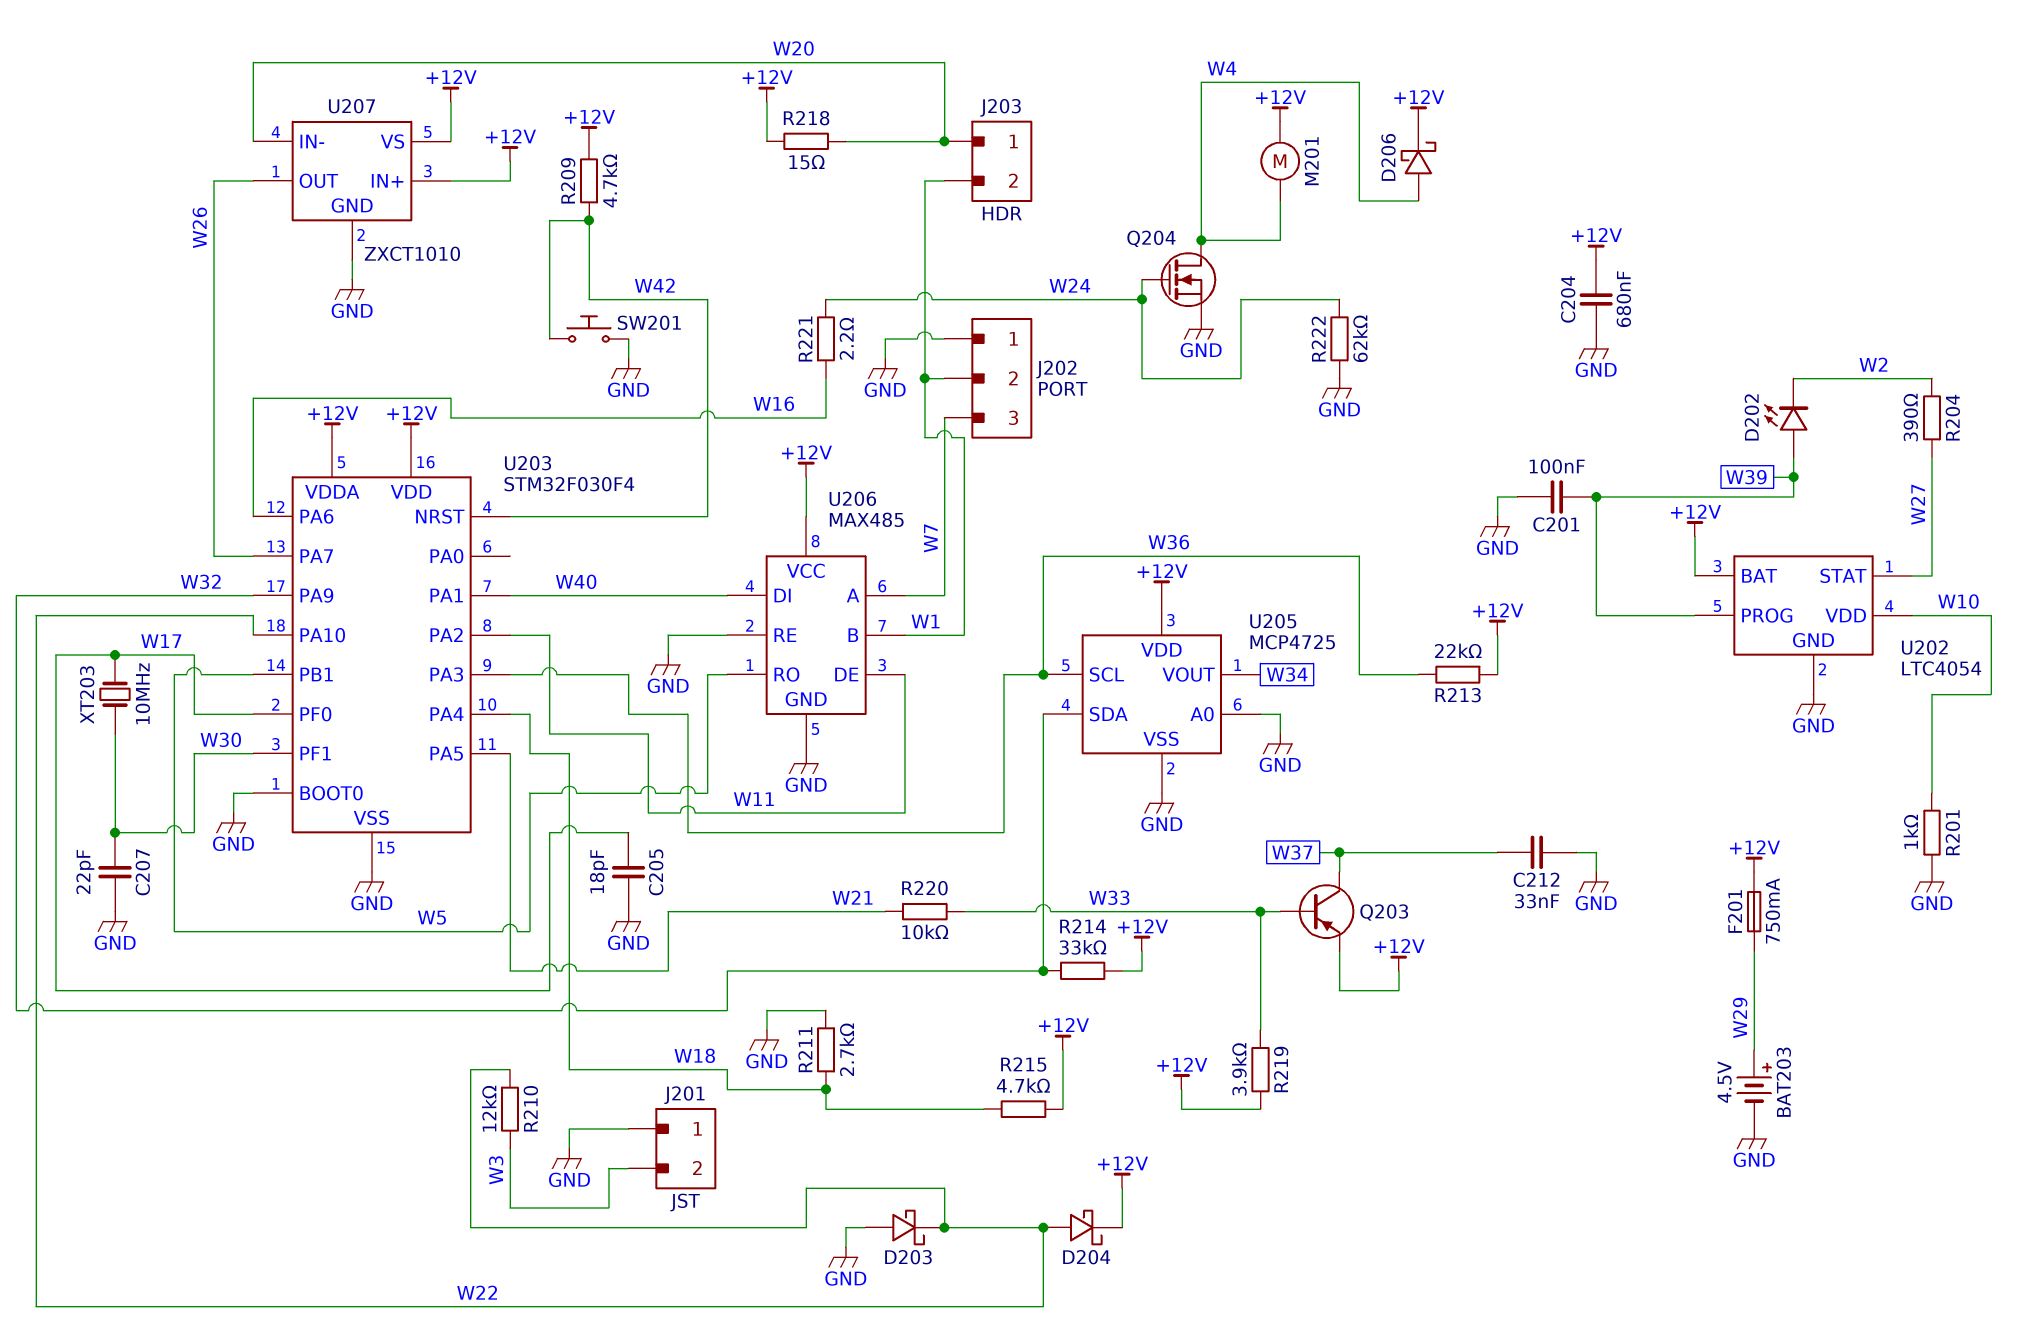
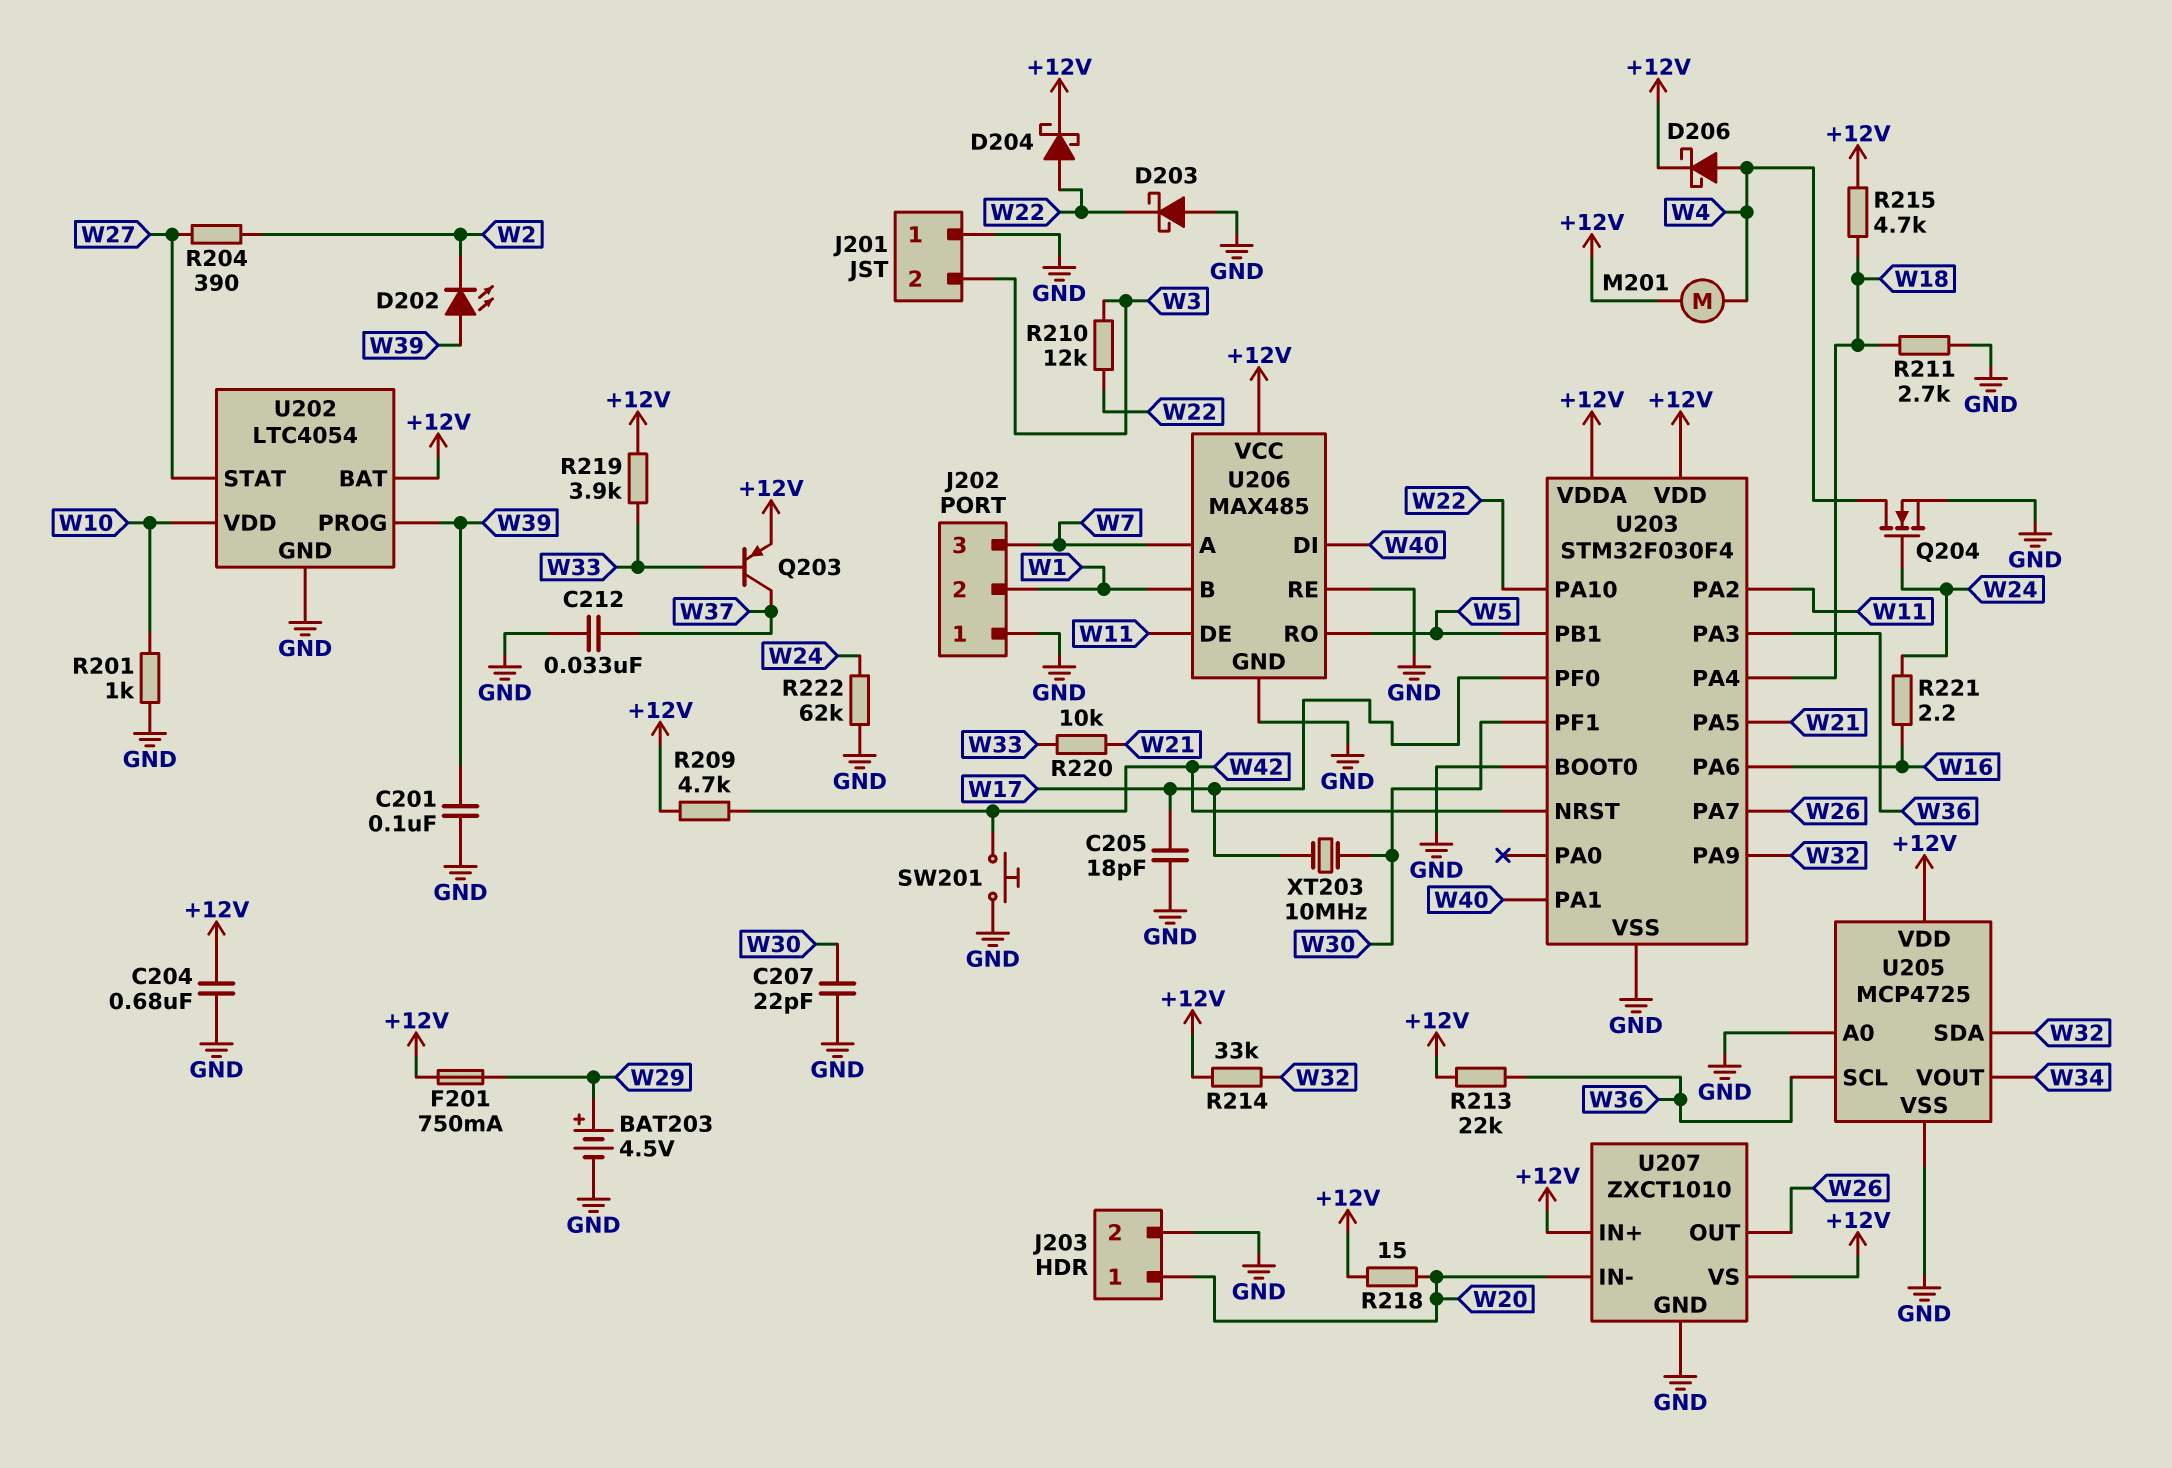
J203 pin 2: W1 -> GND

